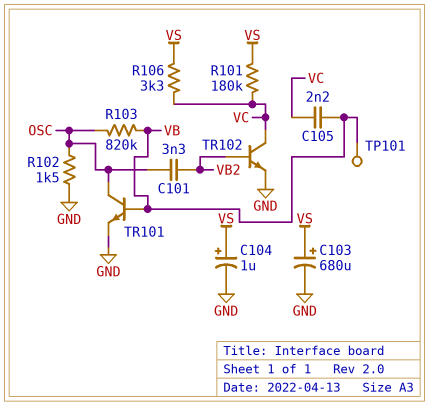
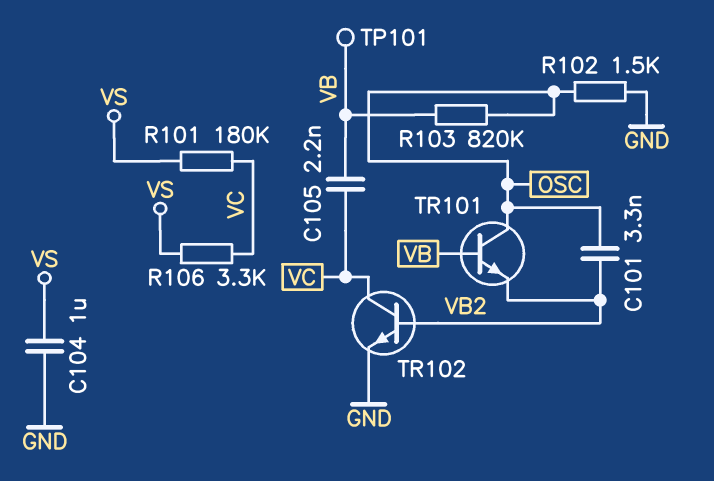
C103: 680uF (plus VS, minus GND) -> none
C104: 1uF (plus VS, minus GND) -> 1uF (GND, VS)
TR101: NPN (B VB, C OSC, E GND) -> NPN (B VB, C OSC, E VB2)

